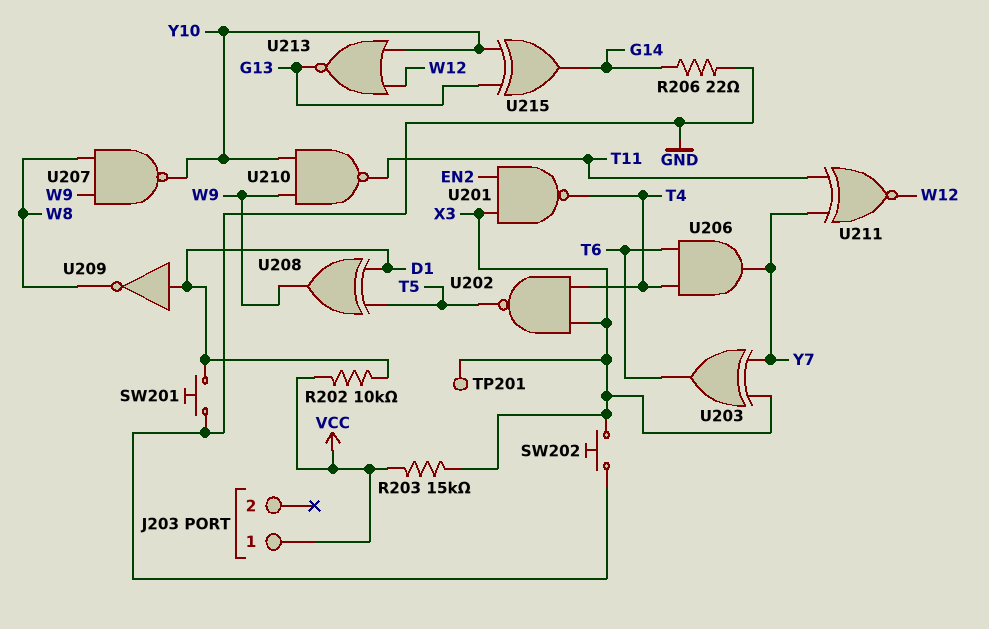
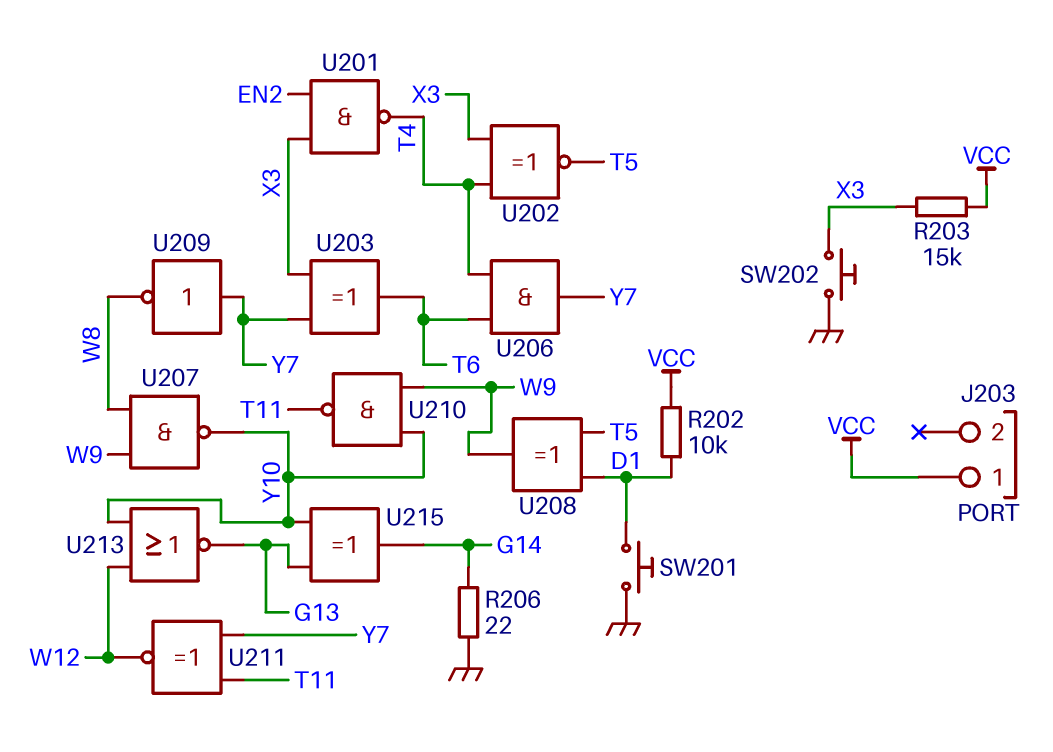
TP201: test point (X3) -> none
U202: NAND (in T4, in X3, out T5) -> XNOR (in T4, in X3, out T5)
U209: NOT (in D1, out W8) -> NOT (in Y7, out W8)

